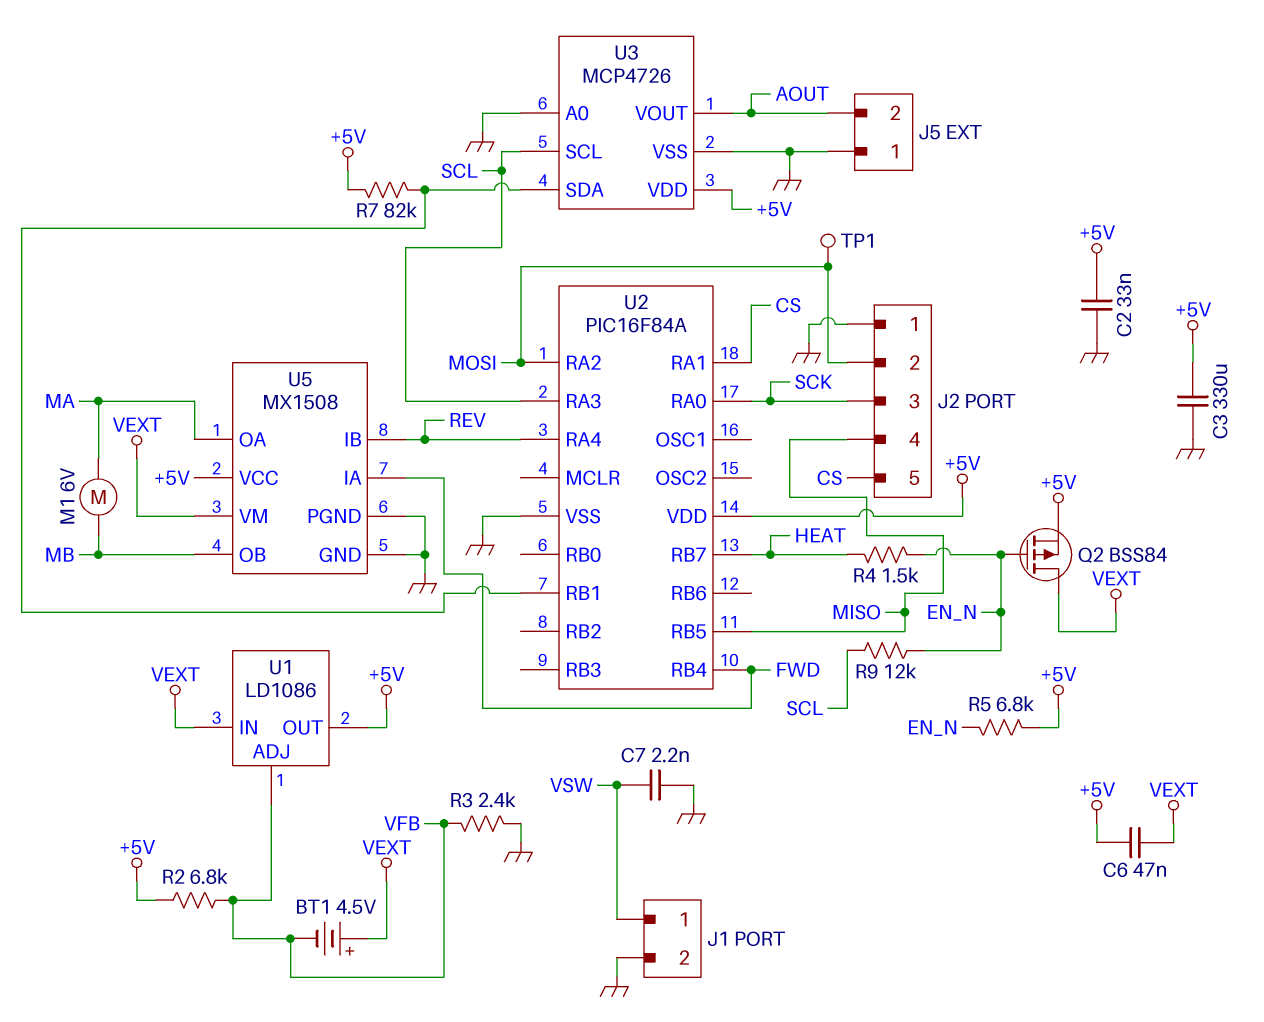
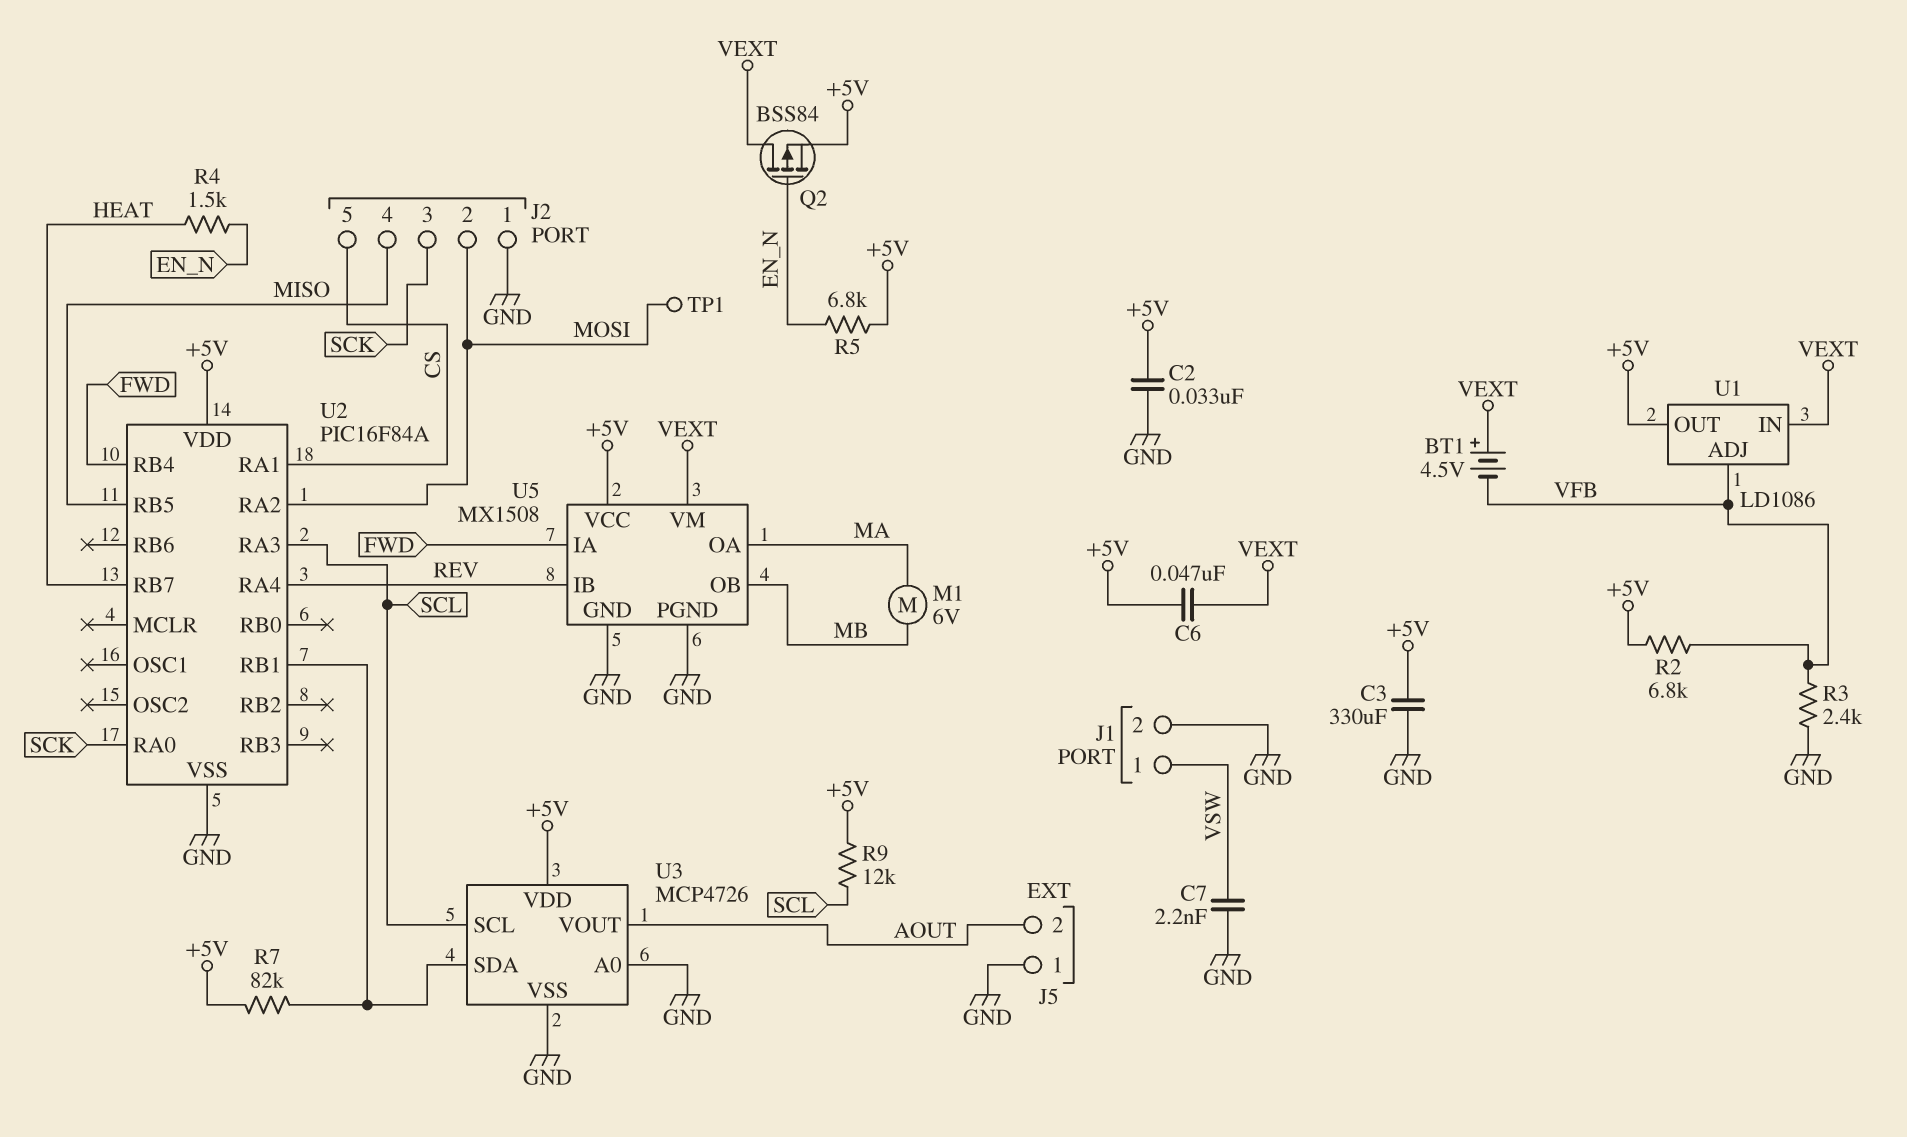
R9: 12k (EN_N, SCL) -> 12k (+5V, SCL)

